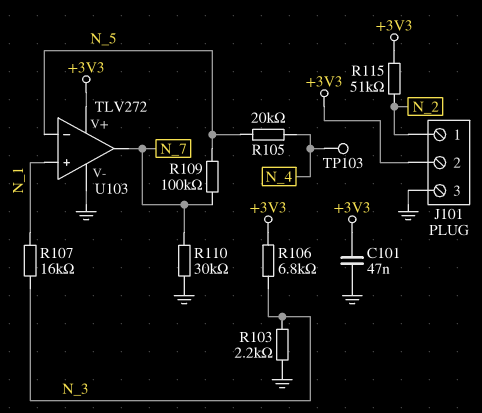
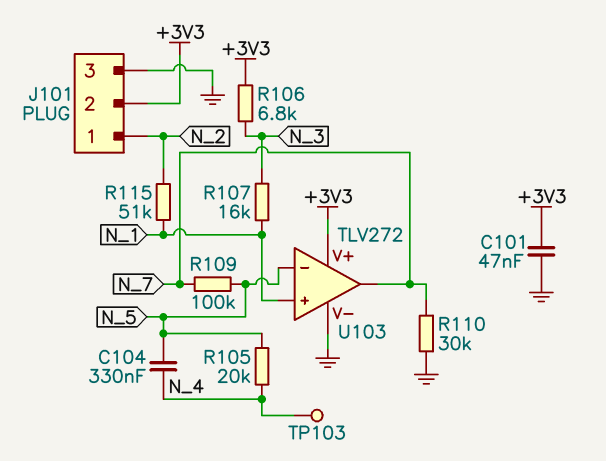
C104: none -> 330nF (N_4, N_5)
R103: 2.2k (GND, N_3) -> none
R115: 51k (+3V3, N_2) -> 51k (N_1, N_2)

